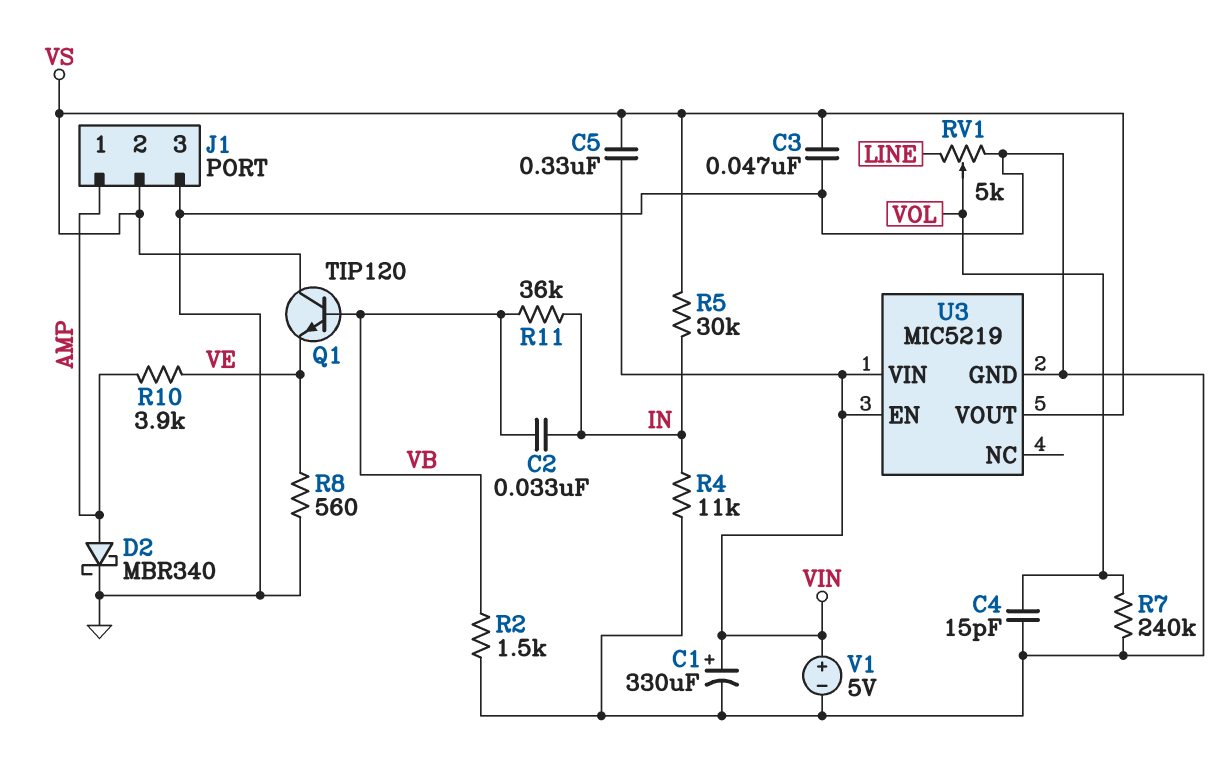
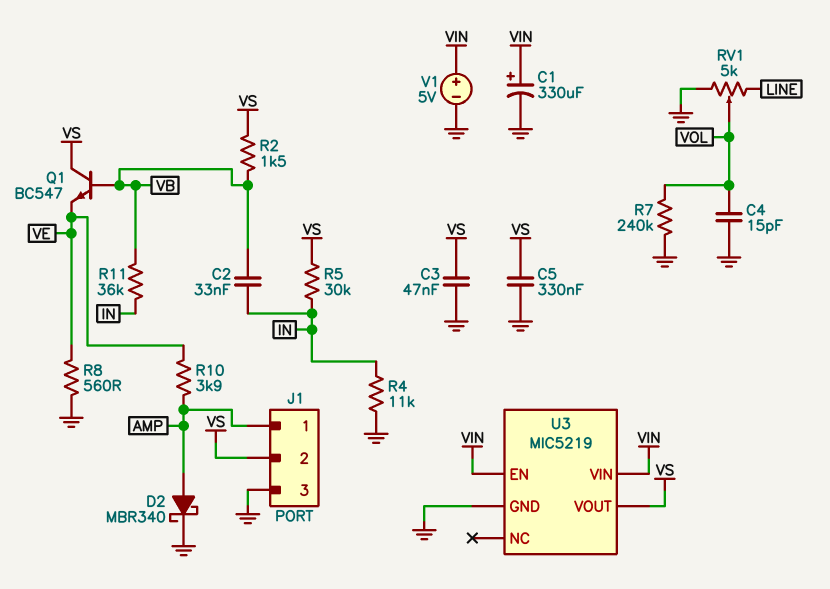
C5: 330nF (VIN, VS) -> 330nF (GND, VS)
Q1: NPN TIP120 (B VB, C VS, E VE) -> NPN BC547 (B VB, C VS, E VE)
R2: 1.5k (GND, VB) -> 1.5k (VB, VS)

